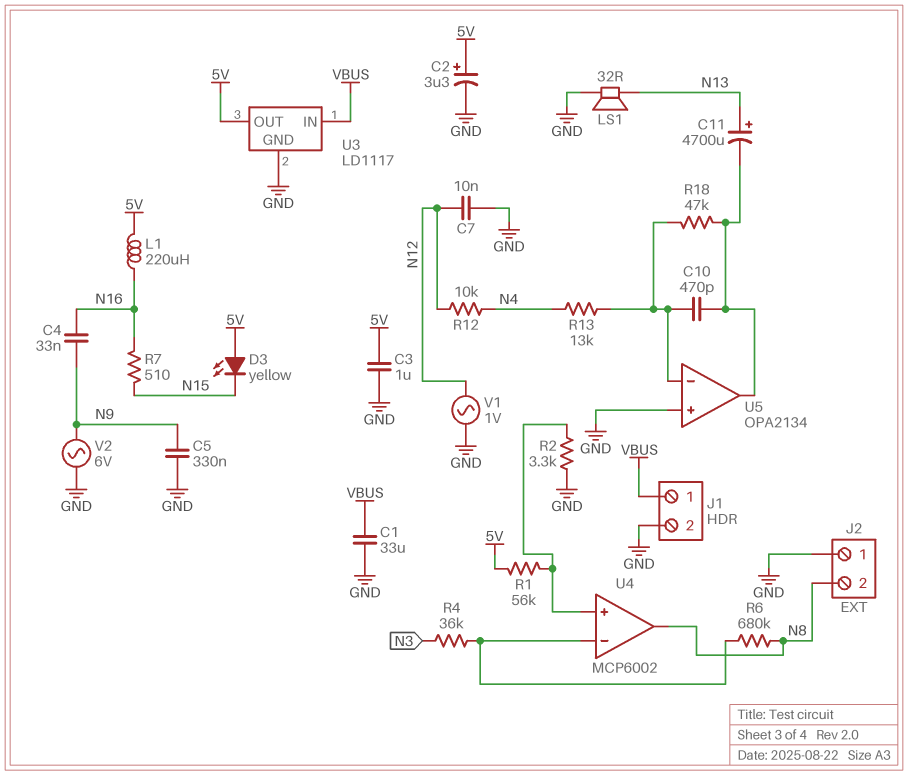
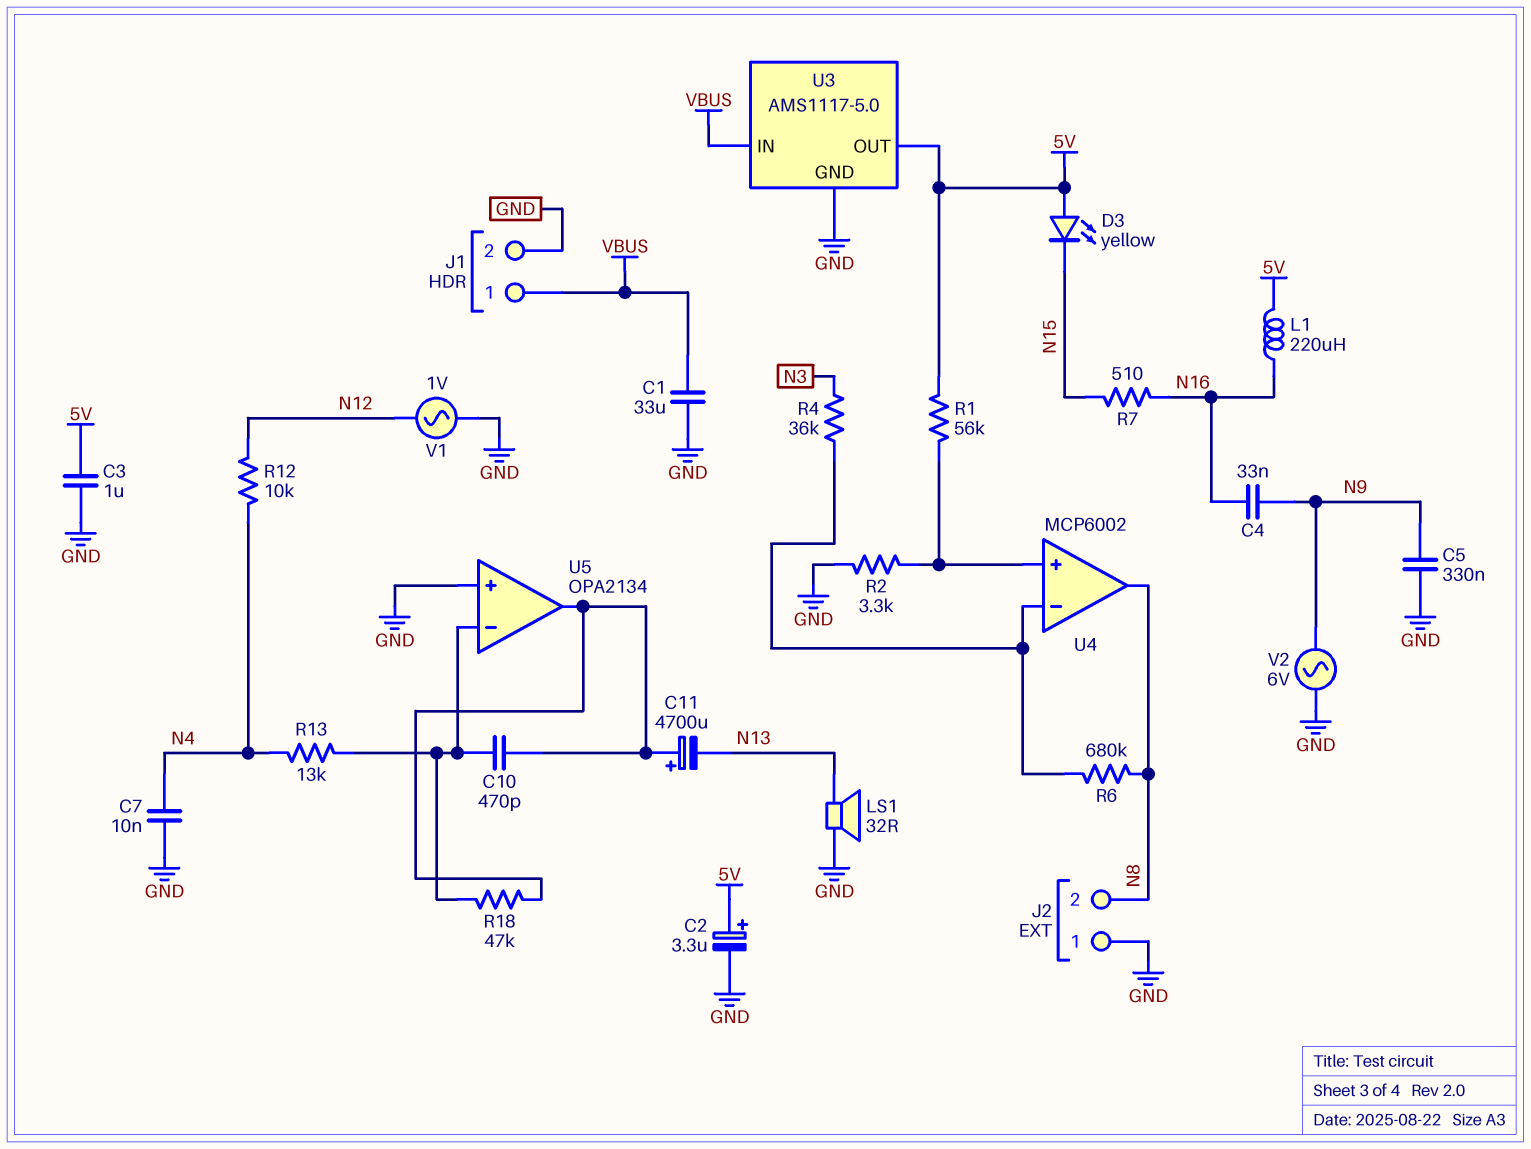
C7: 10nF (GND, N12) -> 10nF (GND, N4)
C11: 4700uF (plus N13, minus U5/out) -> 4700uF (plus U5/out, minus N13)
U3: LD1117 -> AMS1117-5.0

